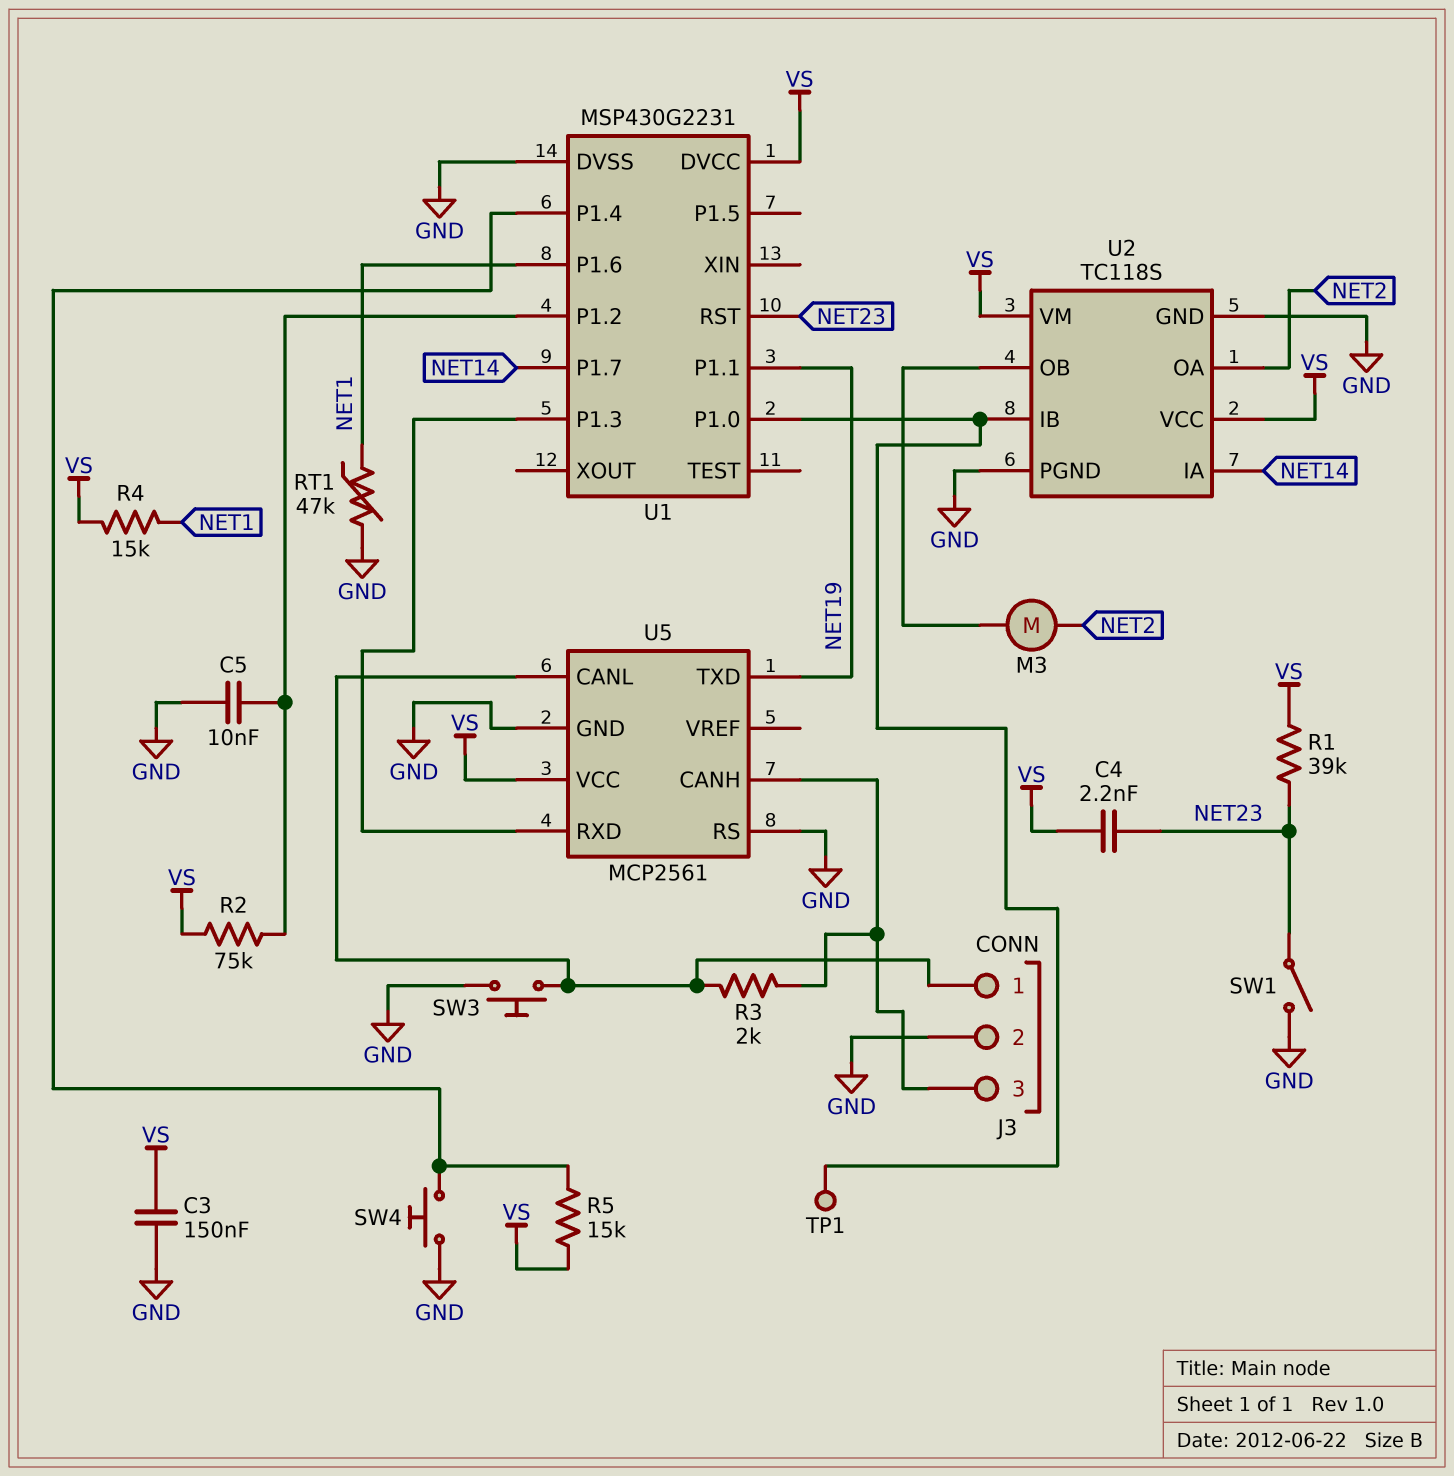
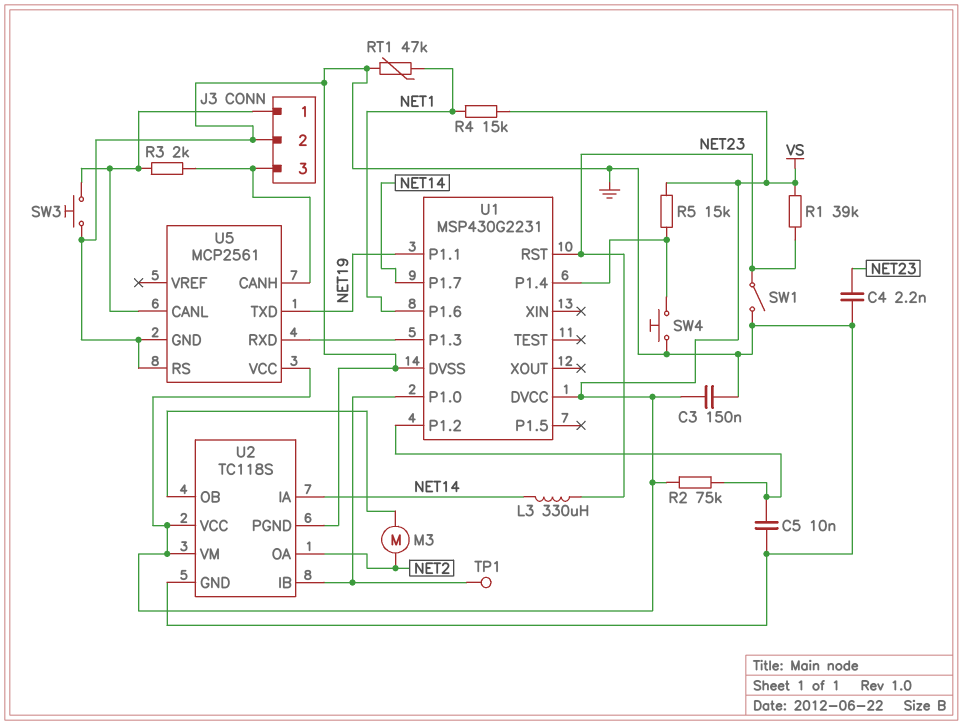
C4: 2.2nF (NET23, VS) -> 2.2nF (GND, NET23)
L3: none -> 330uH (NET14, NET23)

